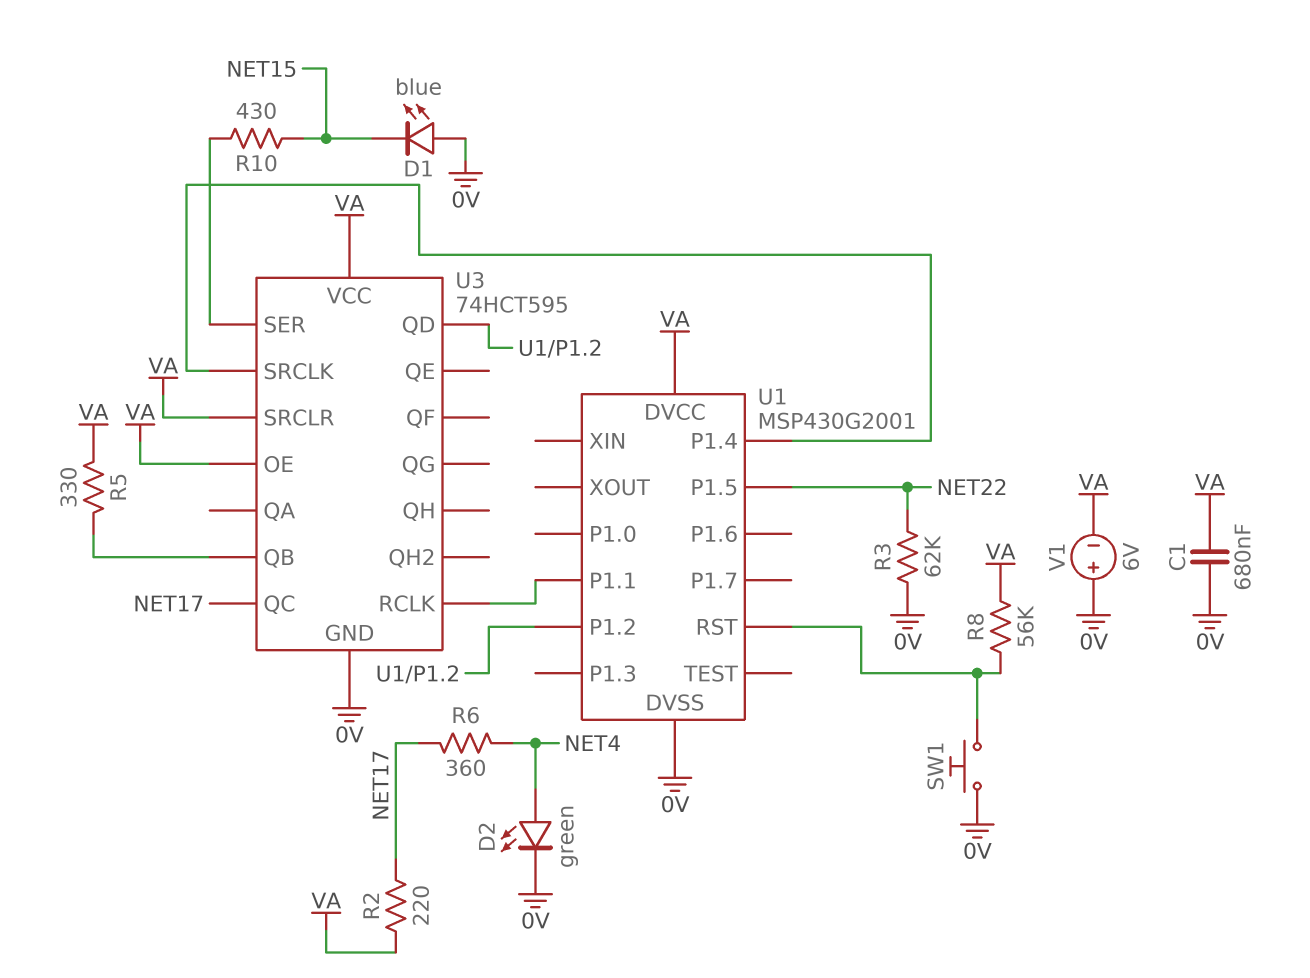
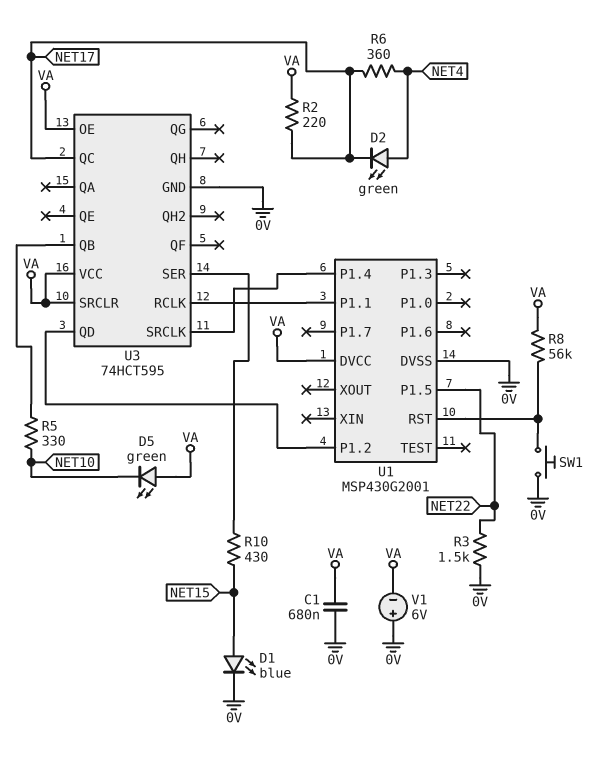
D1: LED blue (A 0V, K NET15) -> LED blue (A NET15, K 0V)
D2: LED green (A NET4, K 0V) -> LED green (A NET4, K NET17)
D5: none -> LED green (A VA, K NET10)
R3: 62k (0V, NET22) -> 1.5k (0V, NET22)
R5: 330 (U3/QB, VA) -> 330 (NET10, U3/QB)

